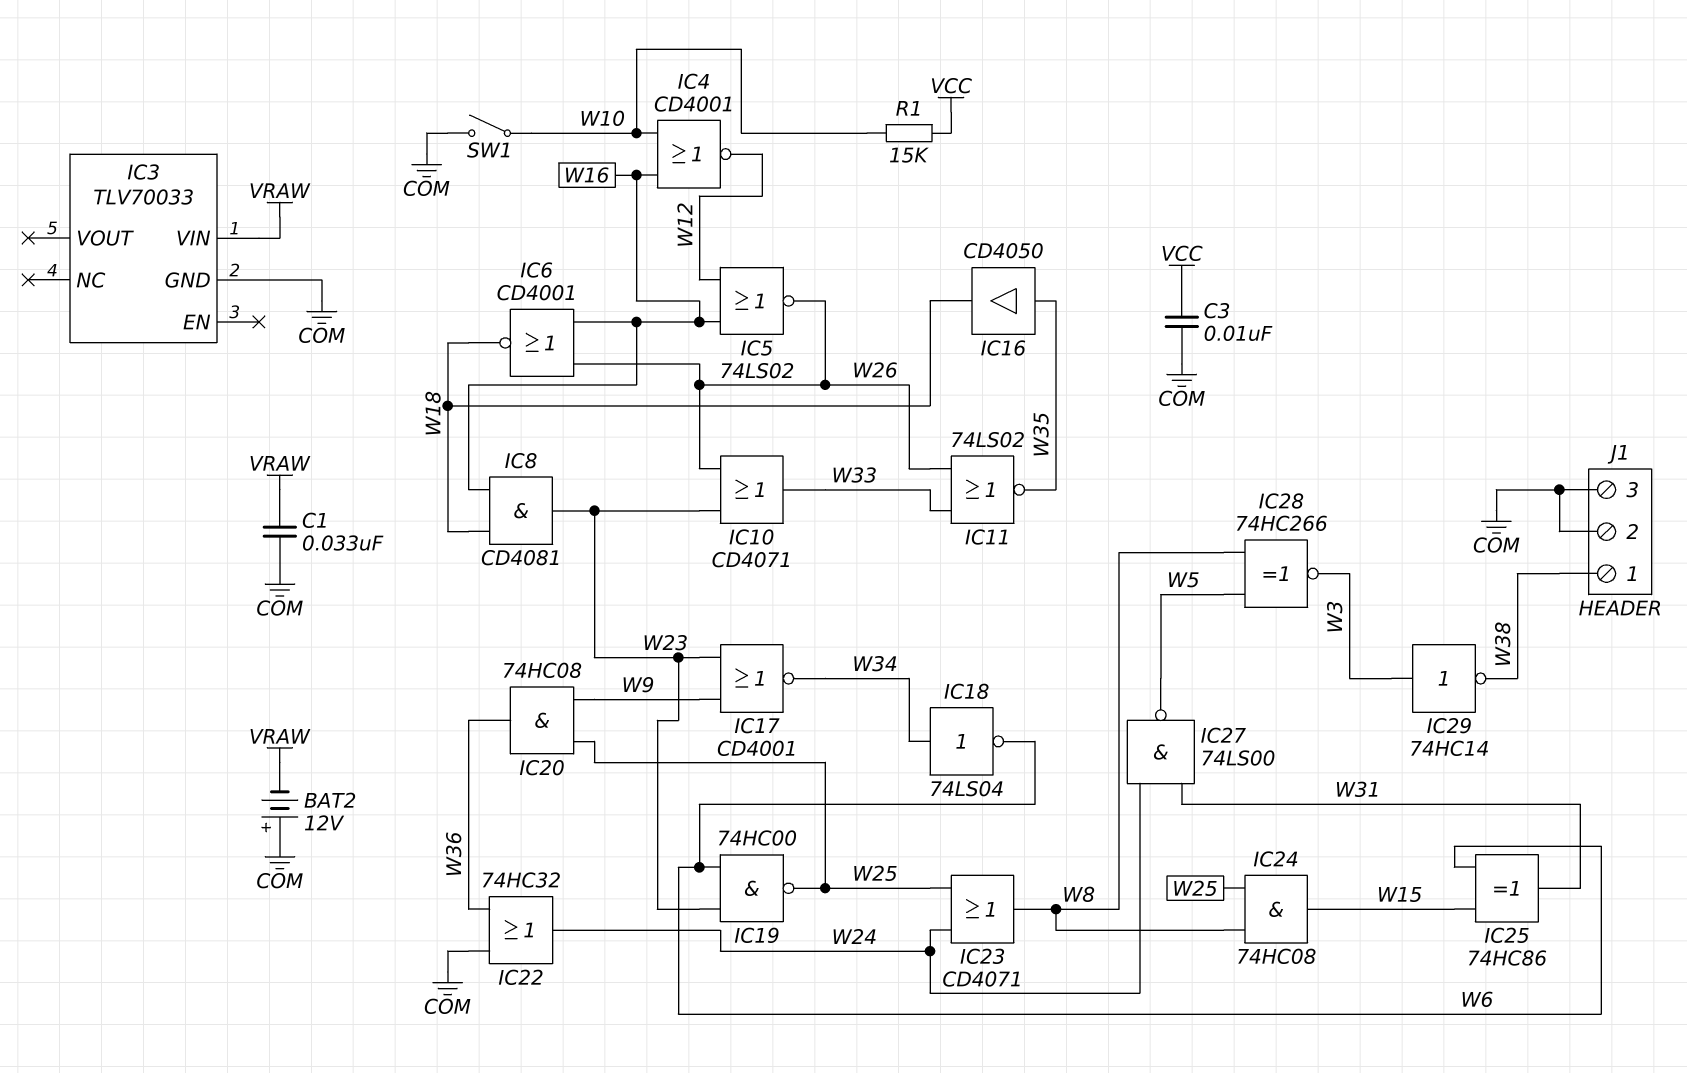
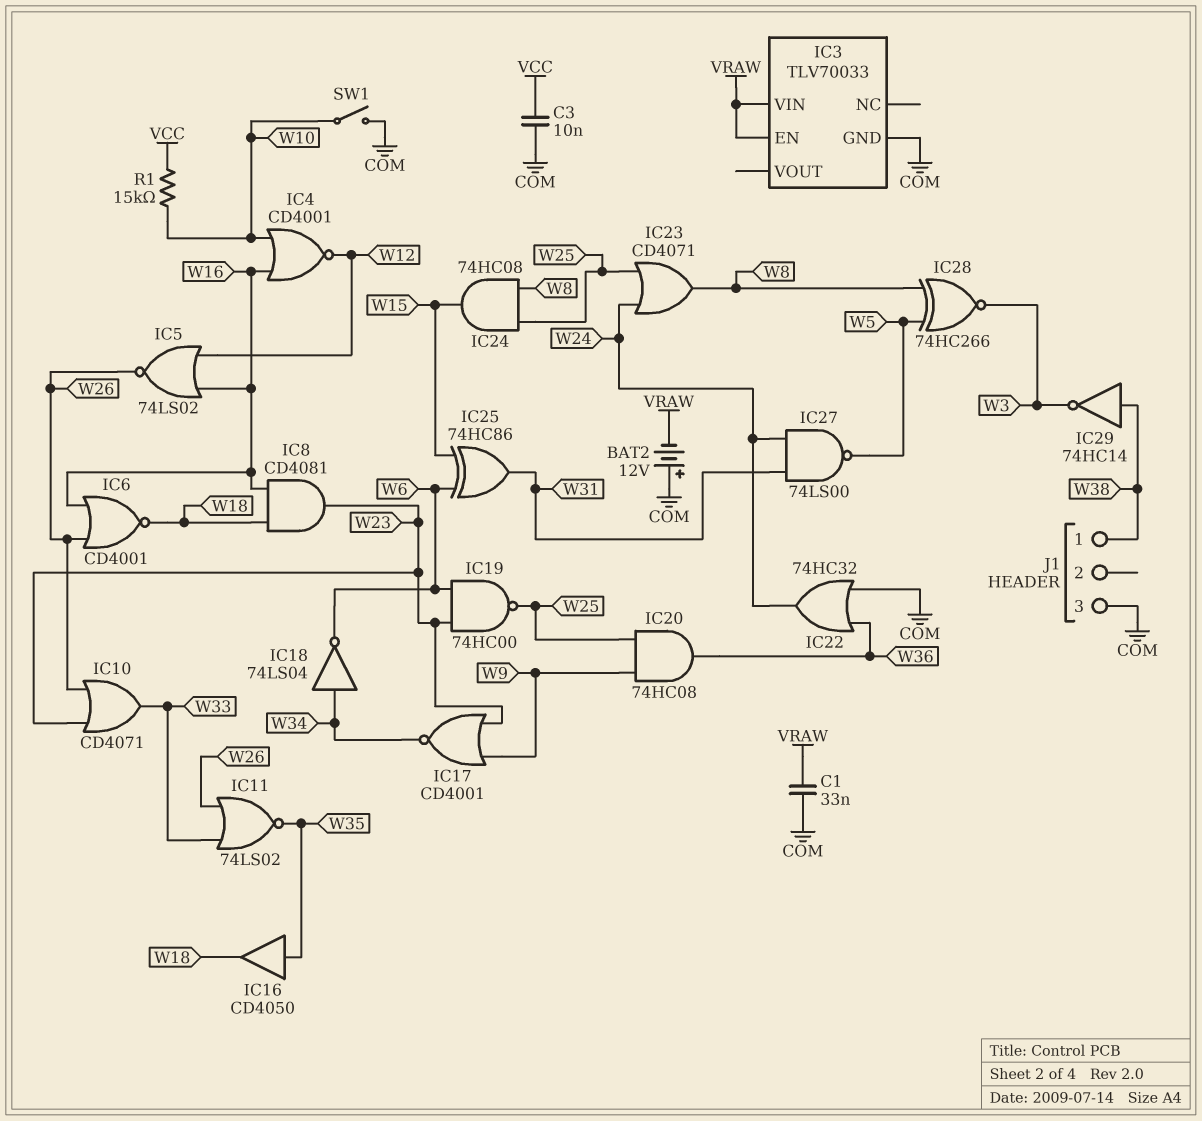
IC3 pin EN: none -> VRAW
IC29: NOT 74HC14 (in W3, out W38) -> NOT 74HC14 (in W38, out W3)
J1 pin 2: COM -> none

